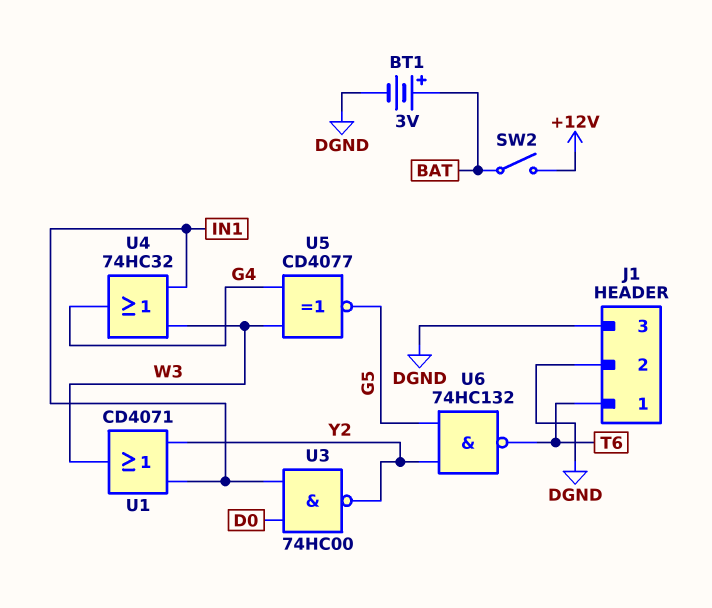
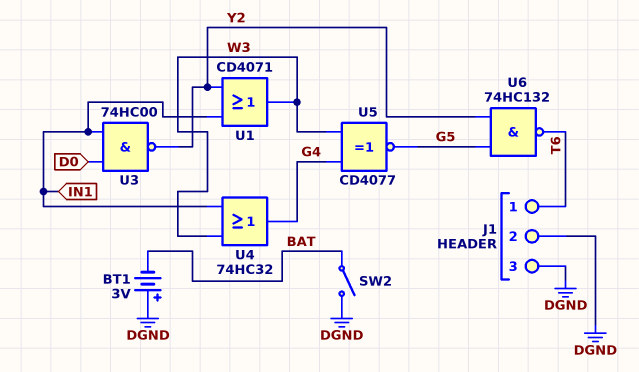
BT1: 3V (plus BAT, minus DGND) -> 3V (plus DGND, minus BAT)
SW2: switch (+12V, BAT) -> switch (BAT, DGND)

